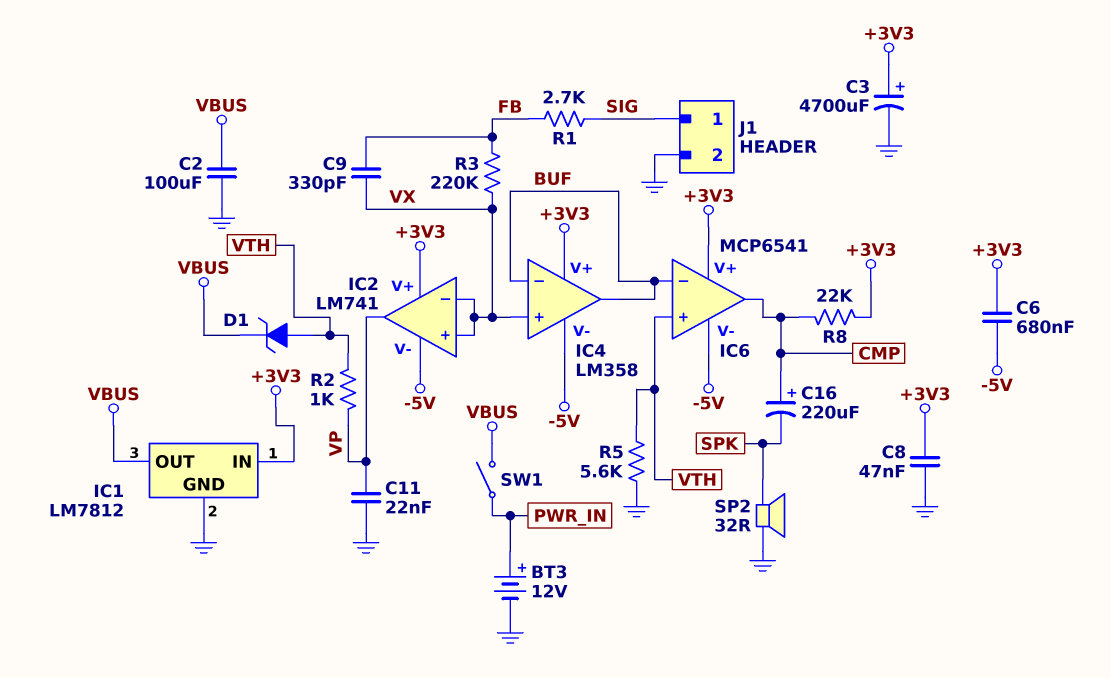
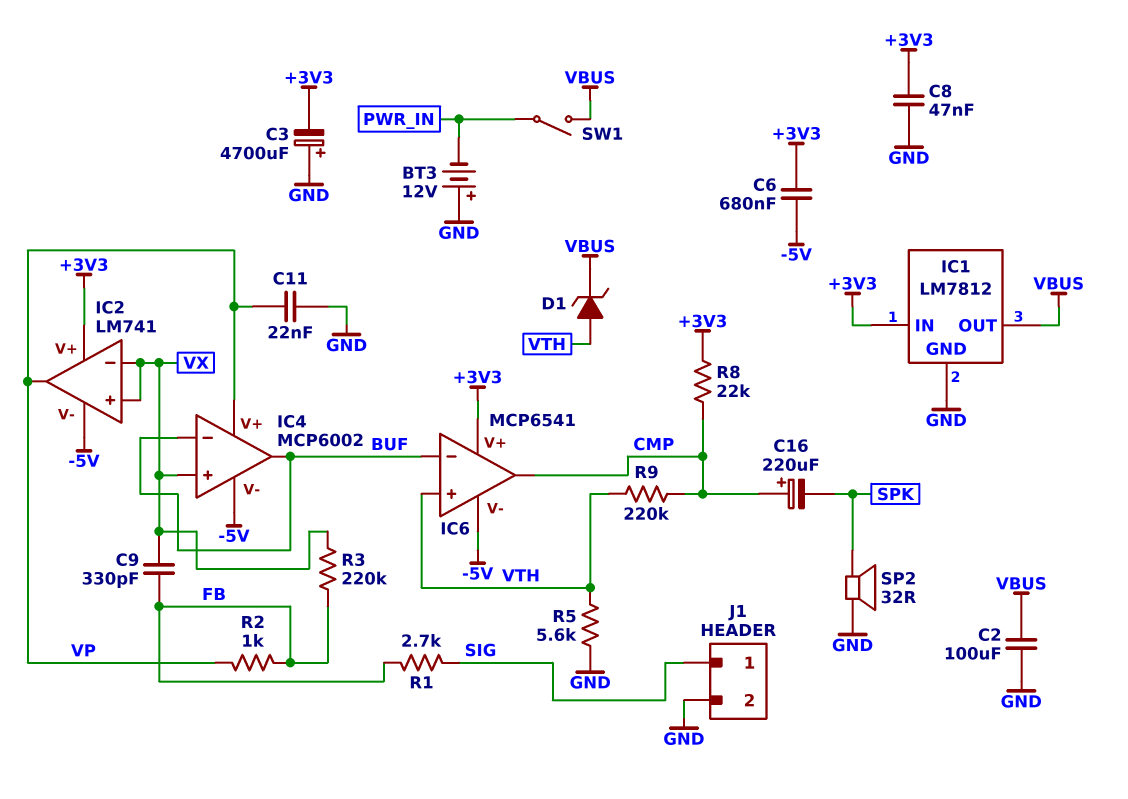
BT3: 12V (plus PWR_IN, minus GND) -> 12V (plus GND, minus PWR_IN)
C3: 4700uF (plus +3V3, minus GND) -> 4700uF (plus GND, minus +3V3)
IC4: LM358 -> MCP6002
IC4 pin V+: +3V3 -> VP
R2: 1k (VP, VTH) -> 1k (FB, VP)
R9: none -> 220k (CMP, VTH)

